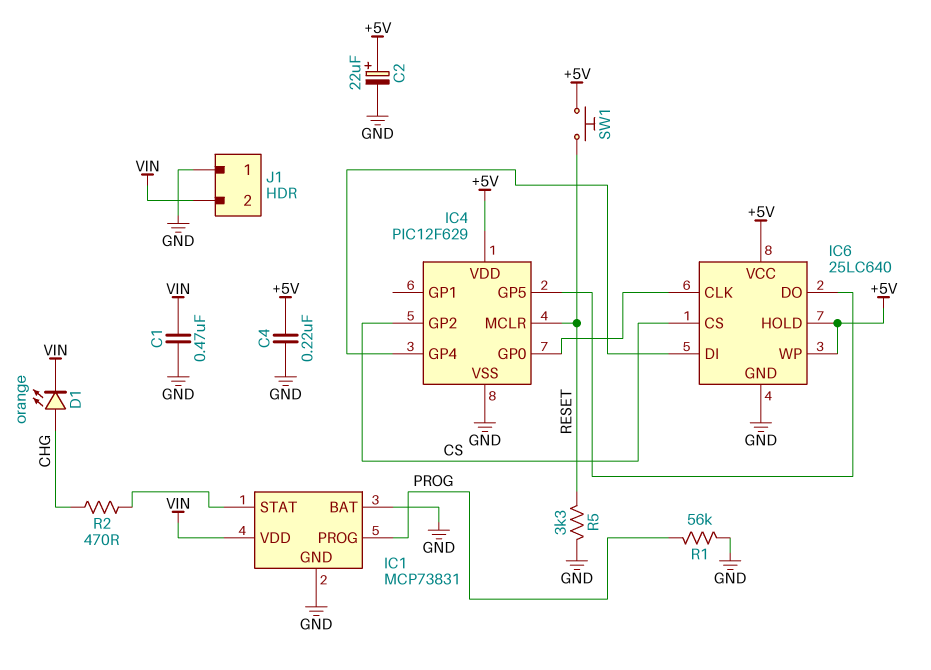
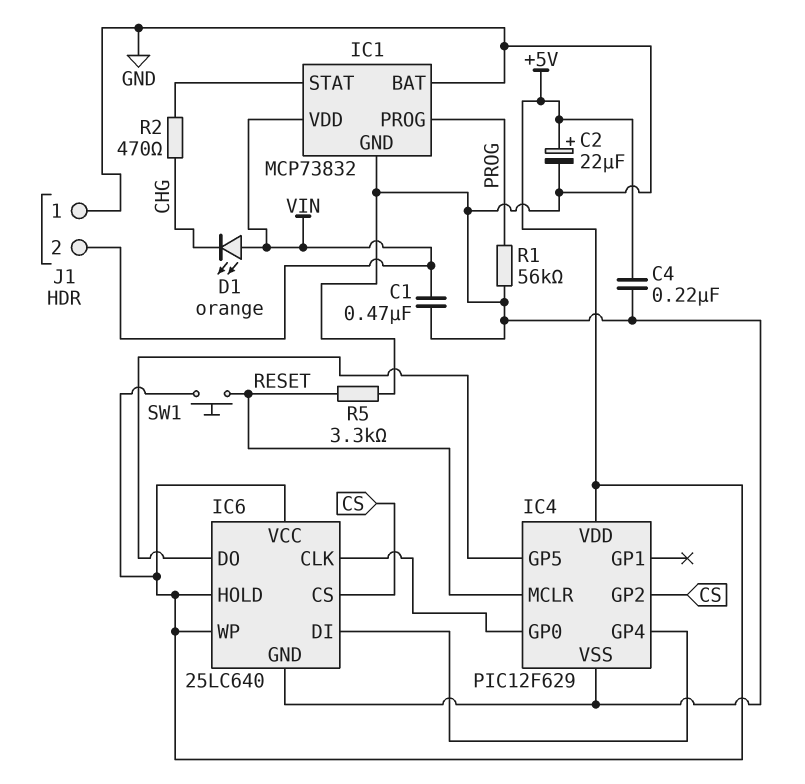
D1: LED orange (A CHG, K VIN) -> LED orange (A VIN, K CHG)
IC1: MCP73831 -> MCP73832

